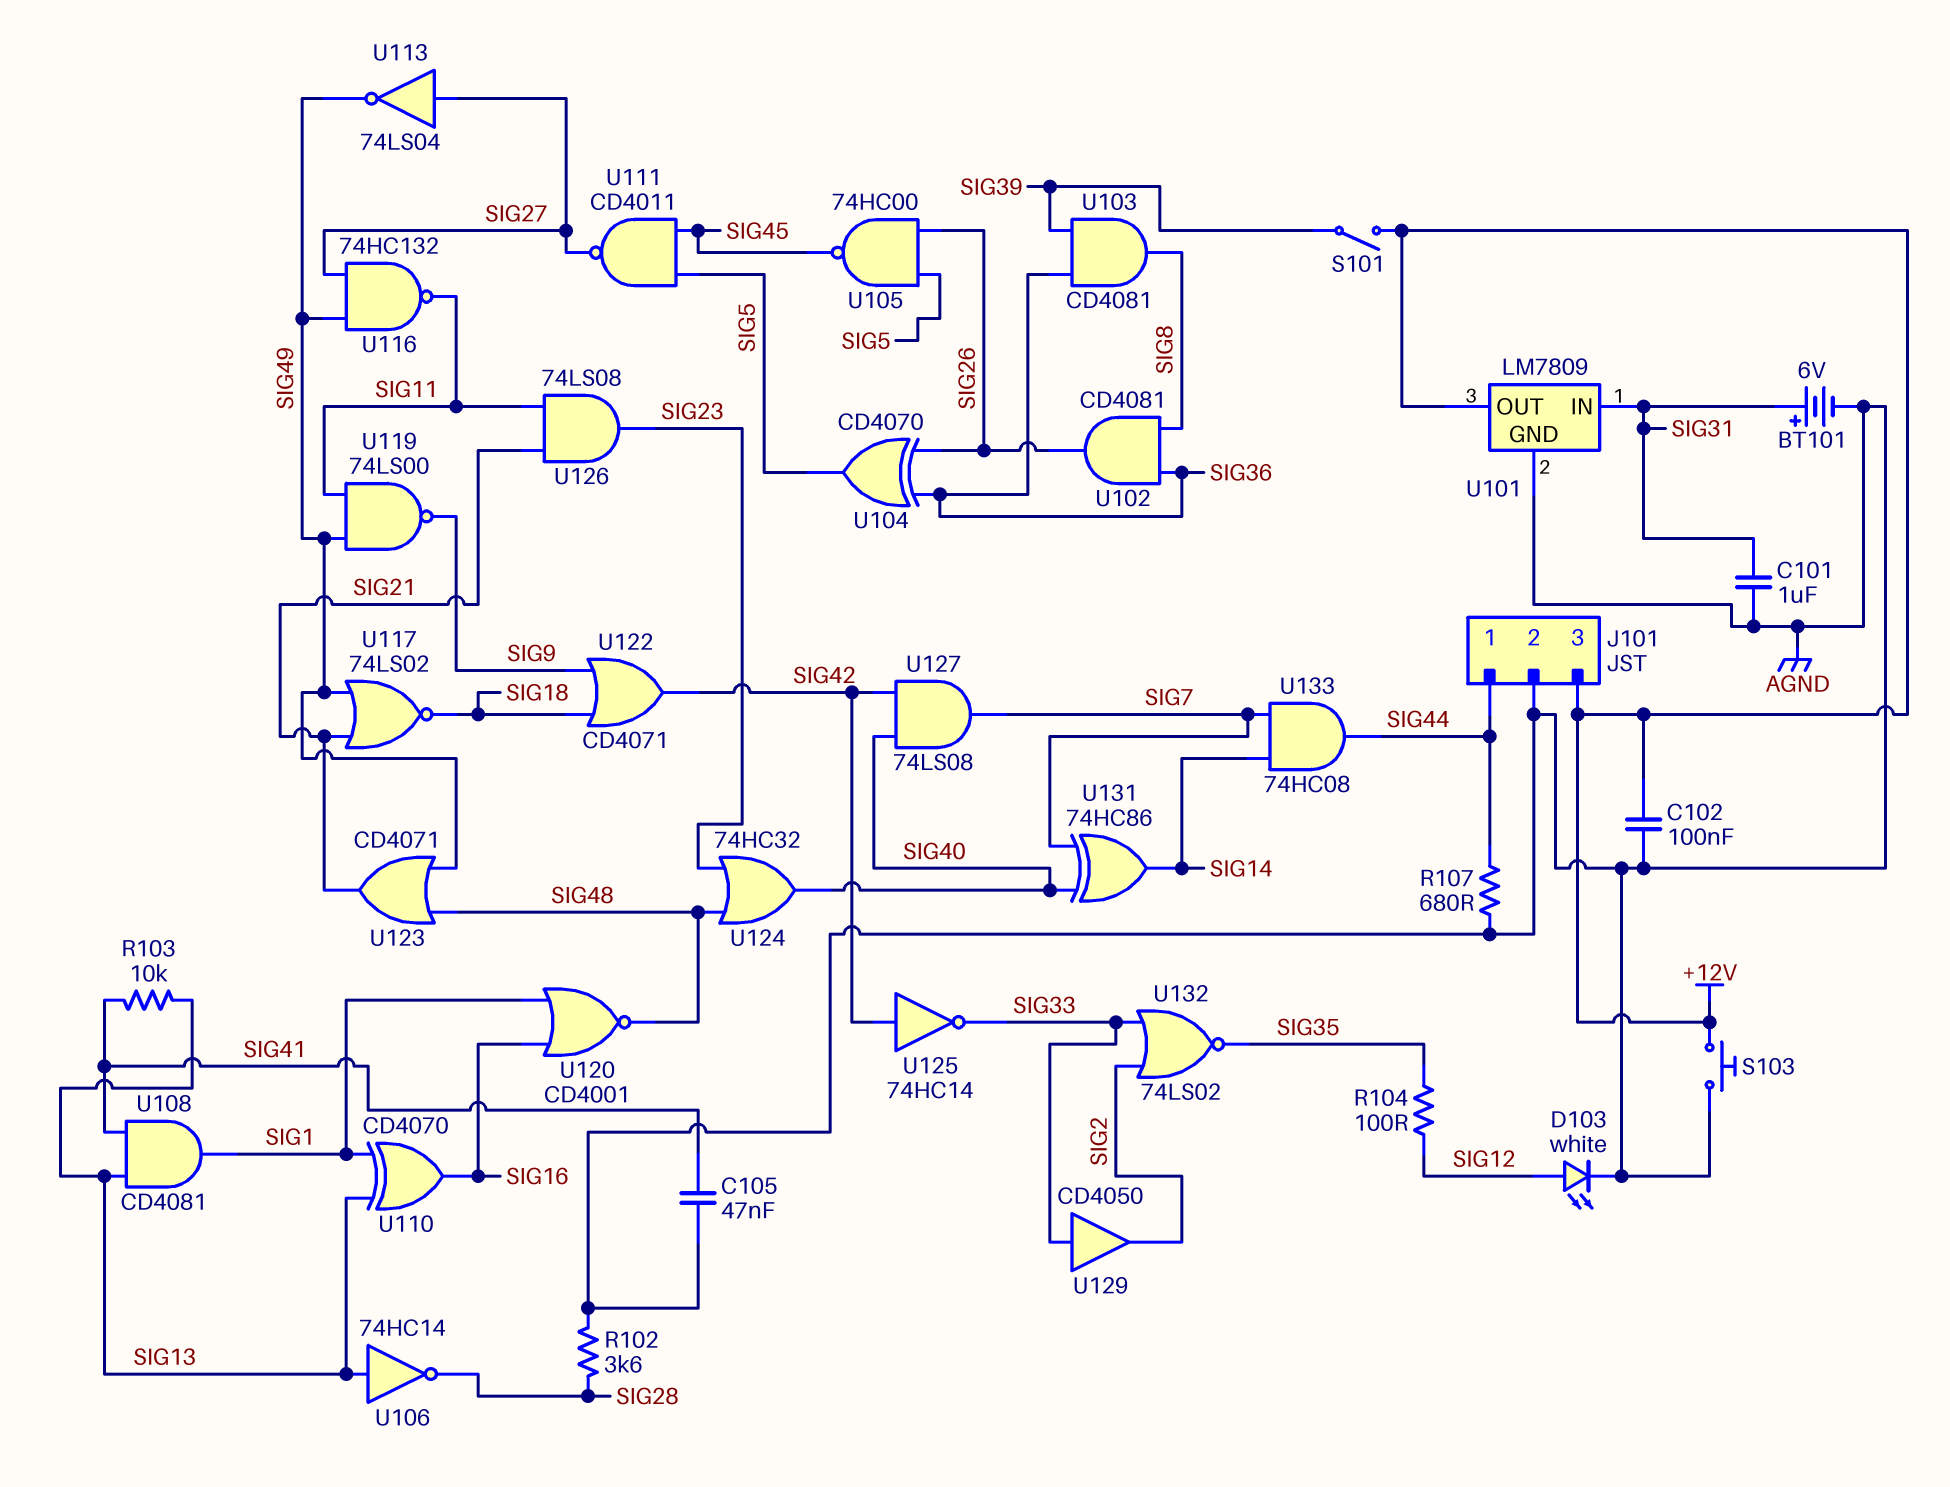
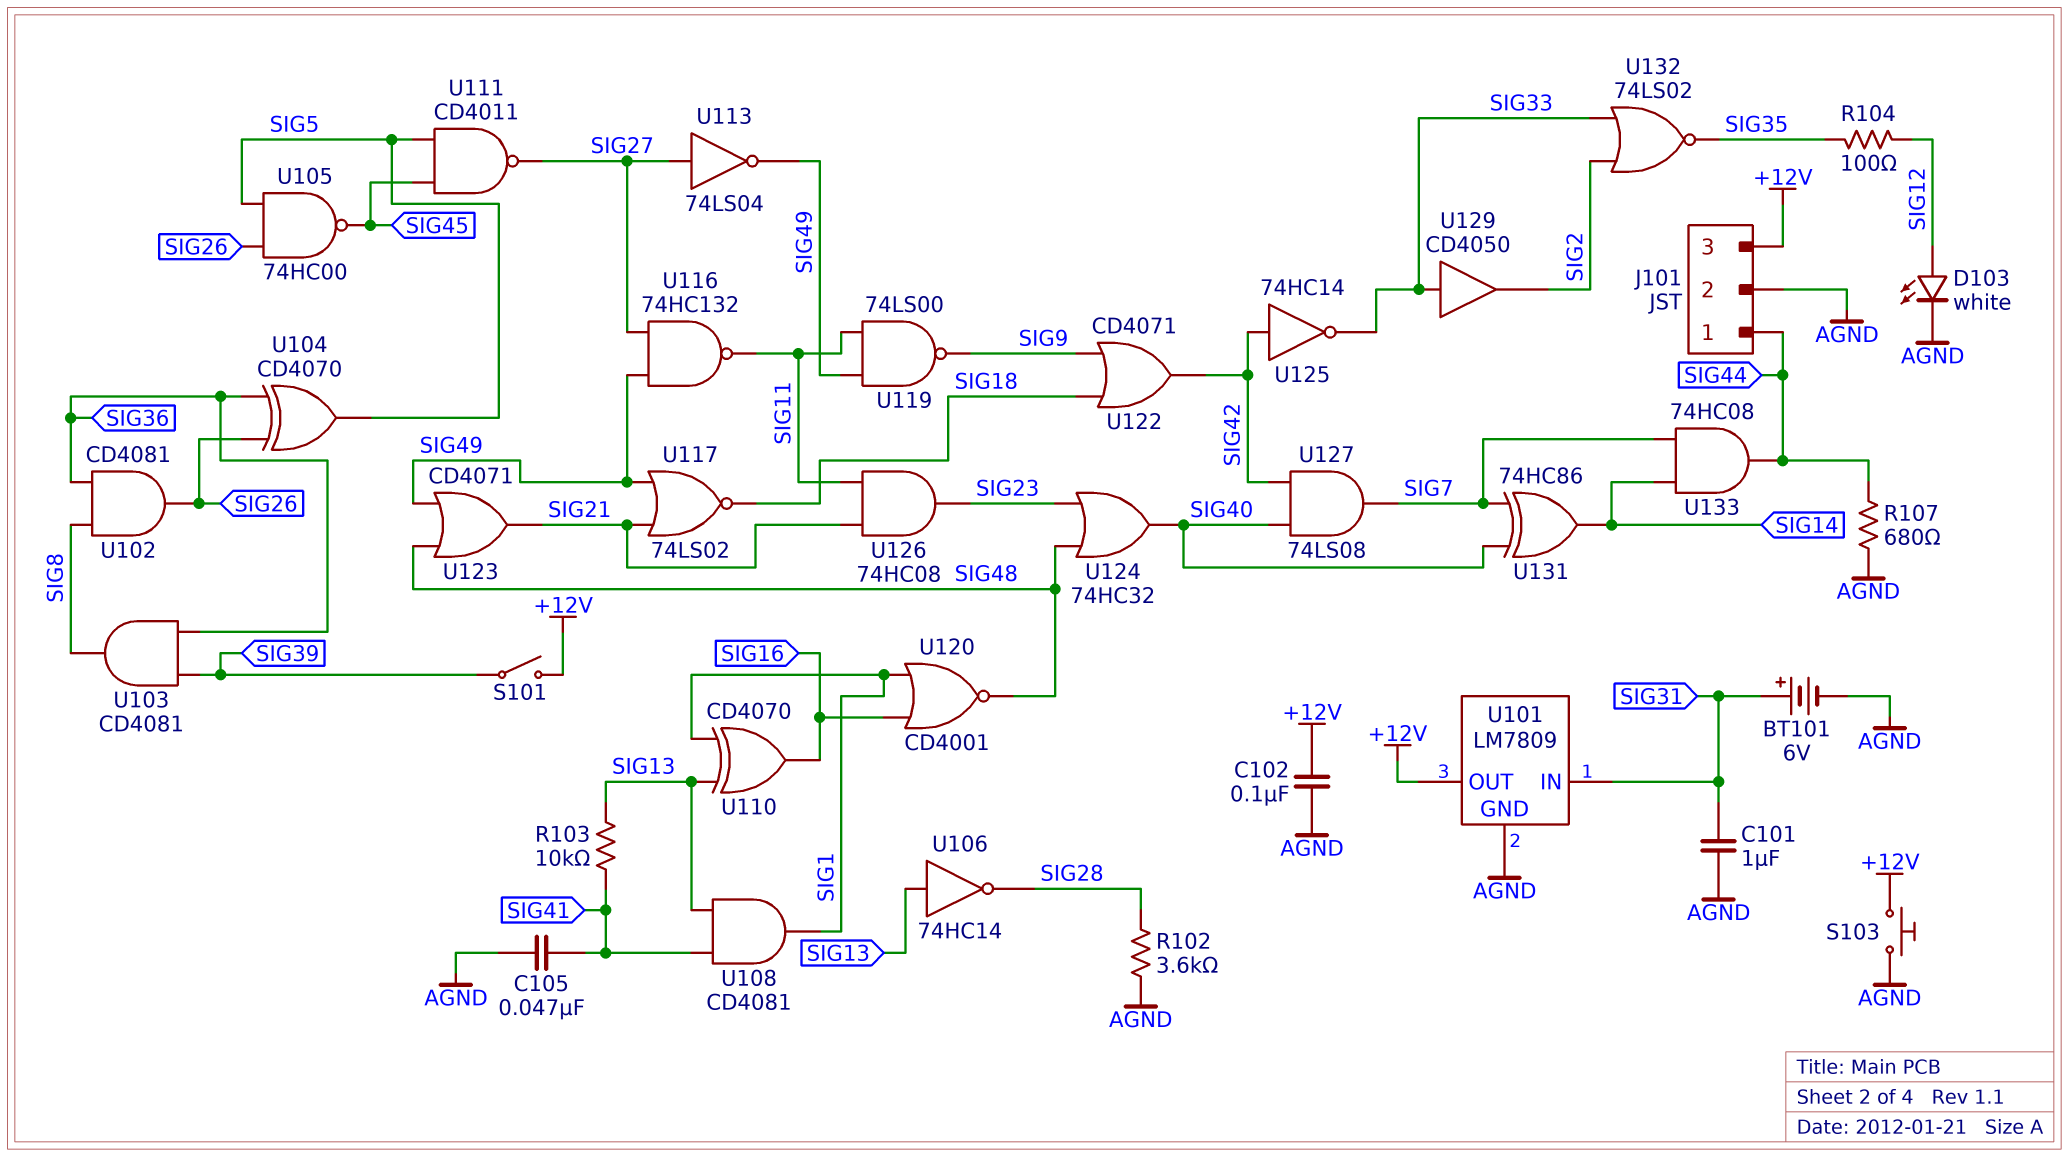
U126: AND 74LS08 (in SIG11, in SIG21, out SIG23) -> AND 74HC08 (in SIG11, in SIG21, out SIG23)

